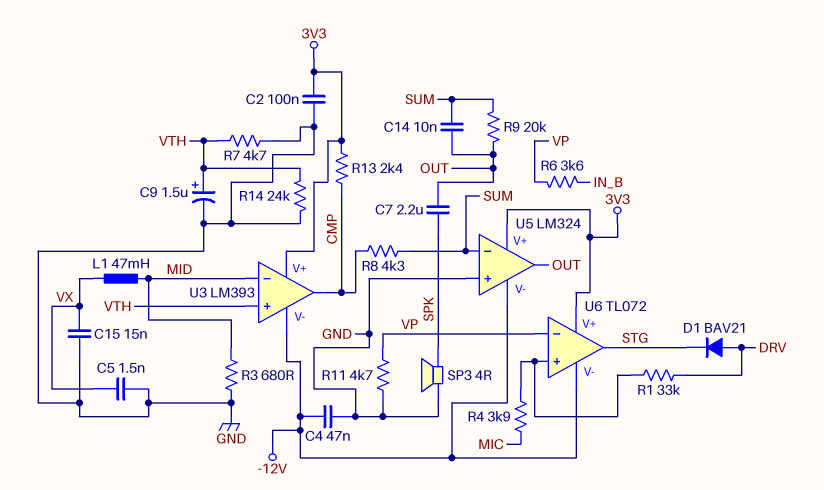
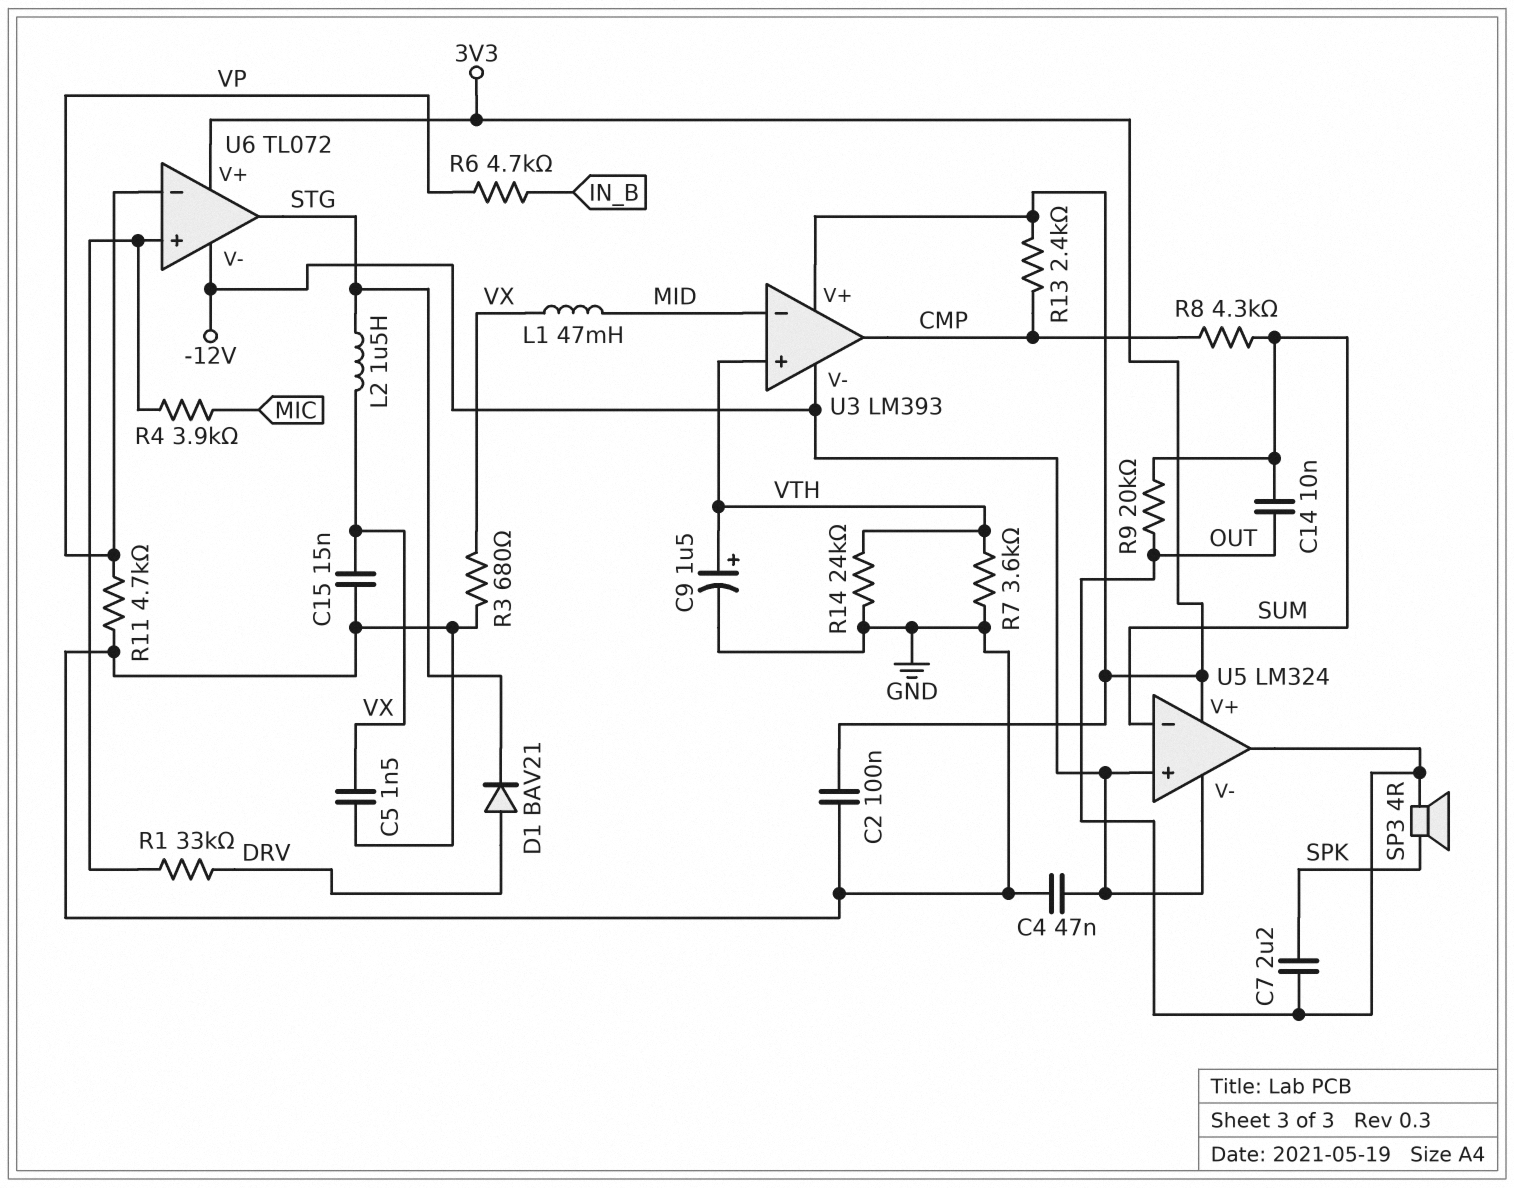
L2: none -> 1.5uH (STG, VX)
R3: 680 (GND, MID) -> 680 (GND, VX)
R6: 3.6k (IN_B, VP) -> 4.7k (IN_B, VP)
R7: 4.7k (GND, VTH) -> 3.6k (GND, VTH)
SP3: speaker 4R (GND, SPK) -> speaker 4R (OUT, SPK)
U5 pin in+: GND -> -12V

